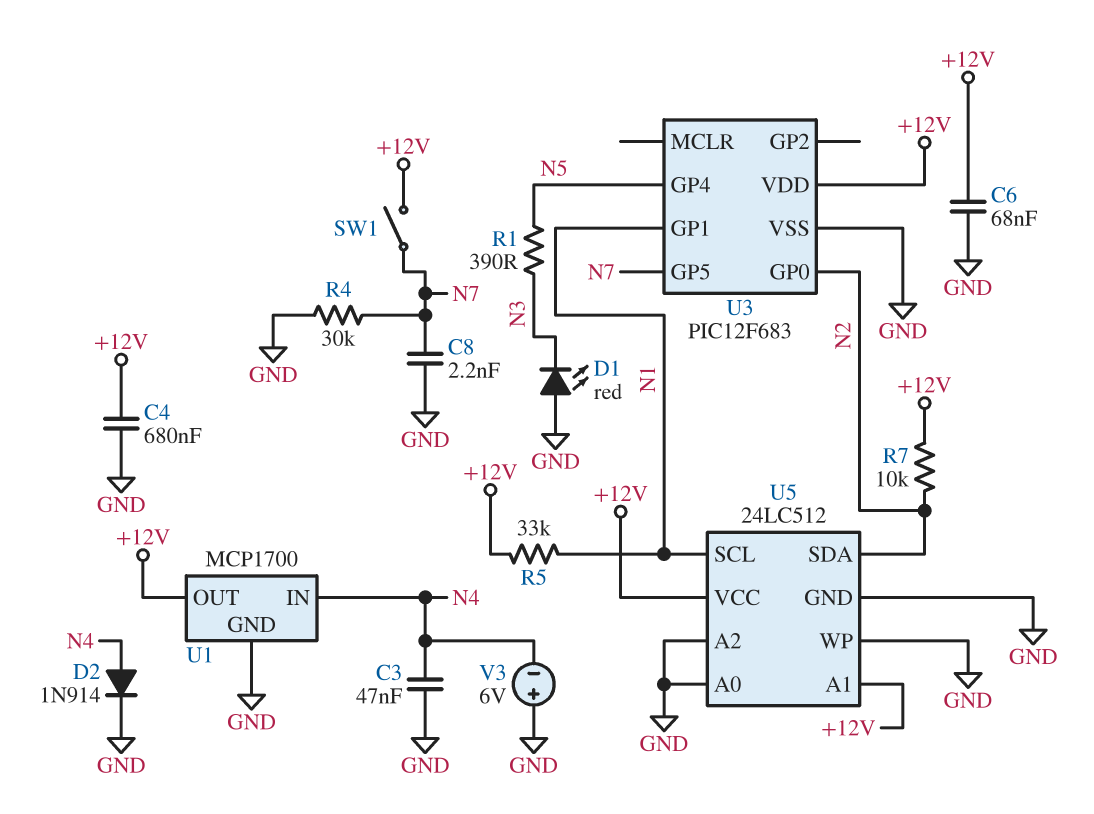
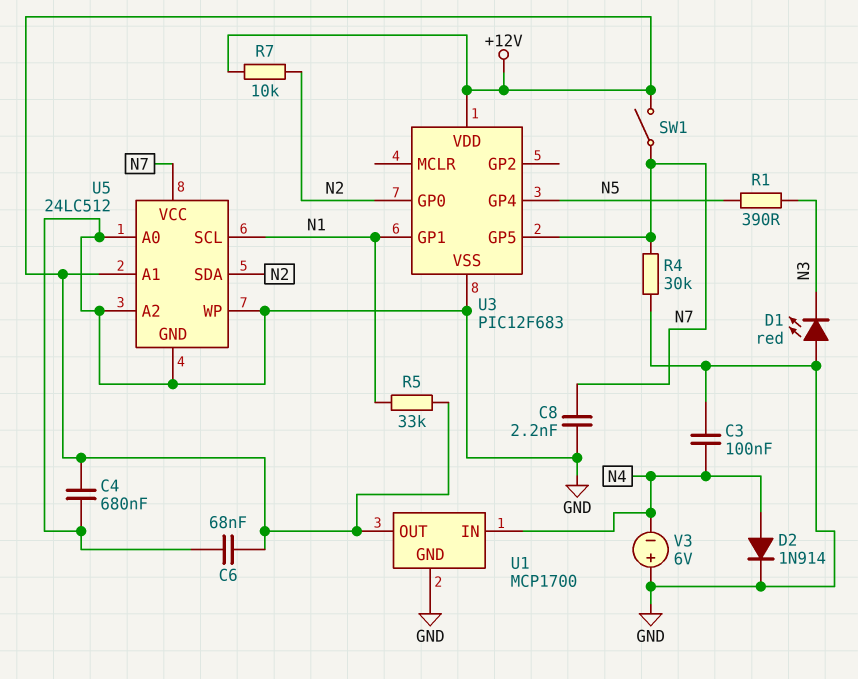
C3: 47nF (GND, N4) -> 100nF (GND, N4)
U5 pin VCC: +12V -> N7

